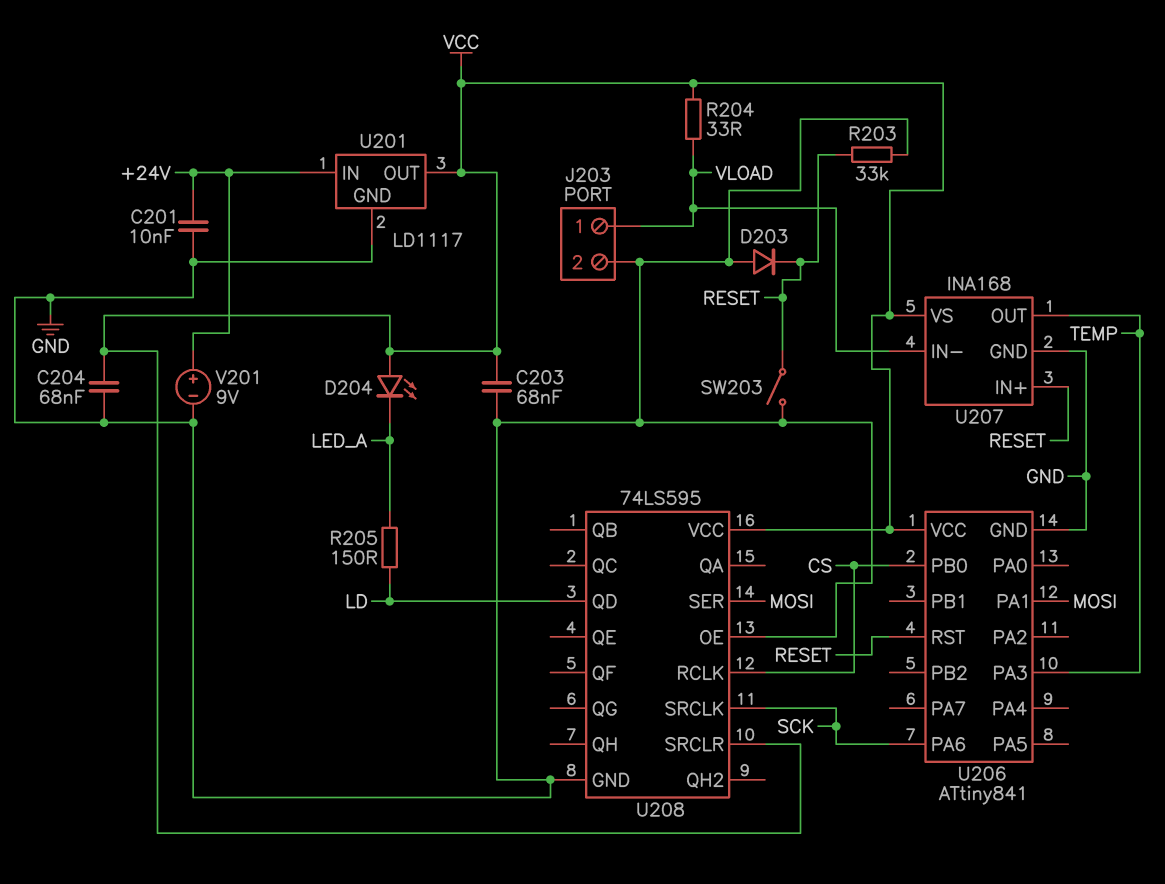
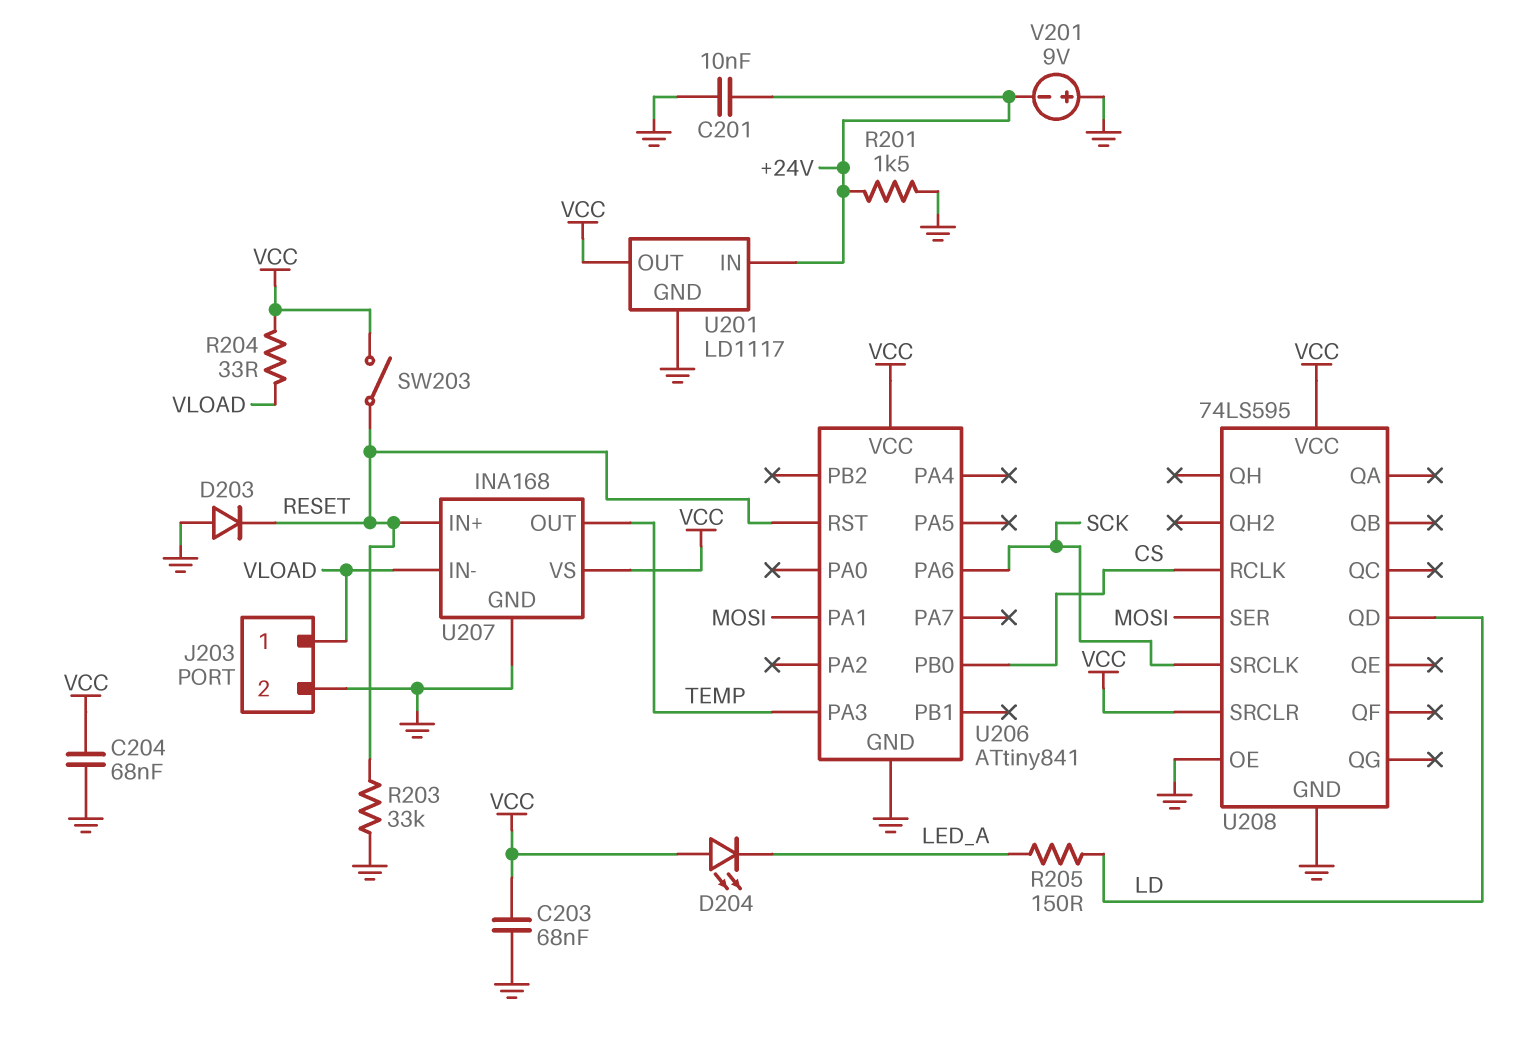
R201: none -> 1.5k (+24V, GND)
SW203: switch (GND, RESET) -> switch (RESET, VCC)
V201: 9V (plus +24V, minus GND) -> 9V (plus GND, minus +24V)

